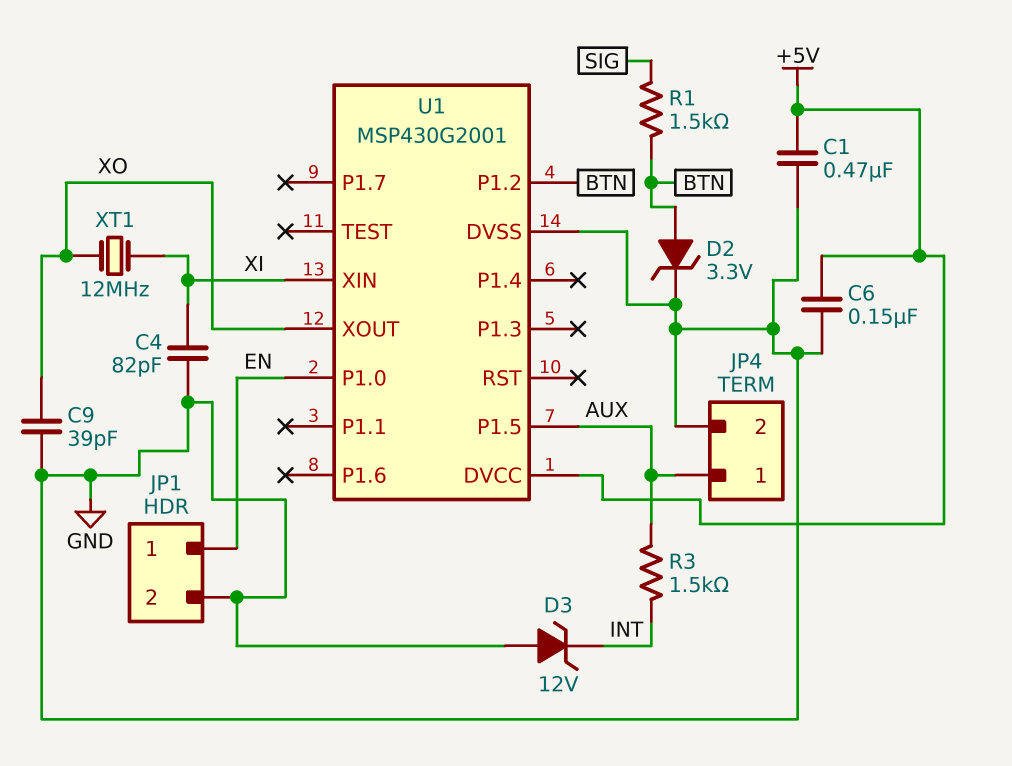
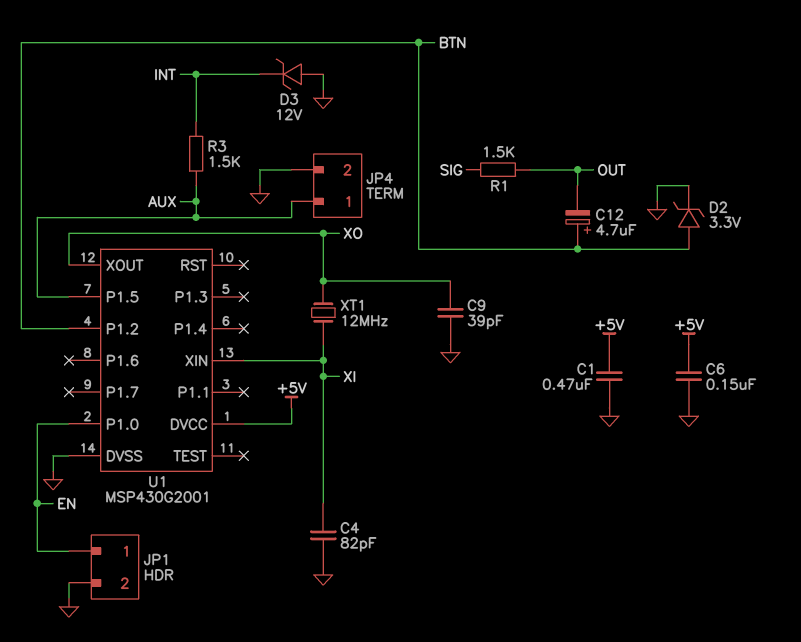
C12: none -> 4.7uF (plus BTN, minus OUT)
R1: 1.5k (BTN, SIG) -> 1.5k (OUT, SIG)

